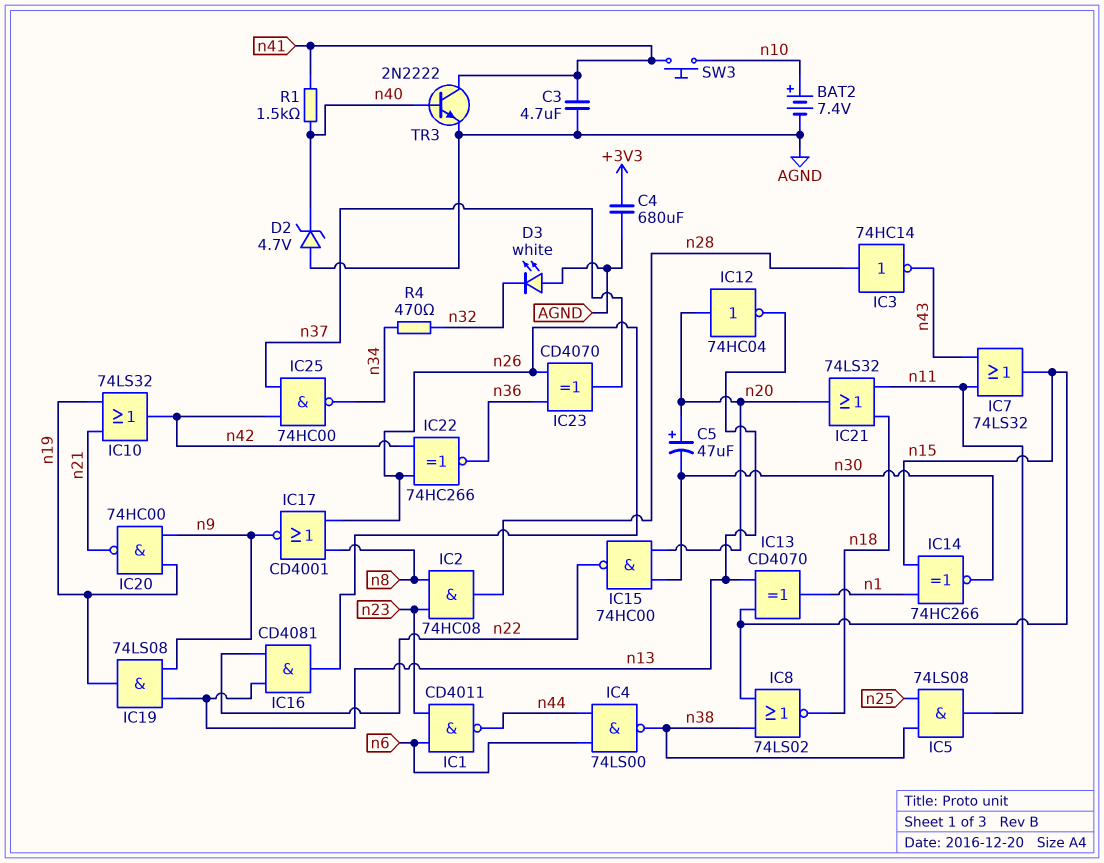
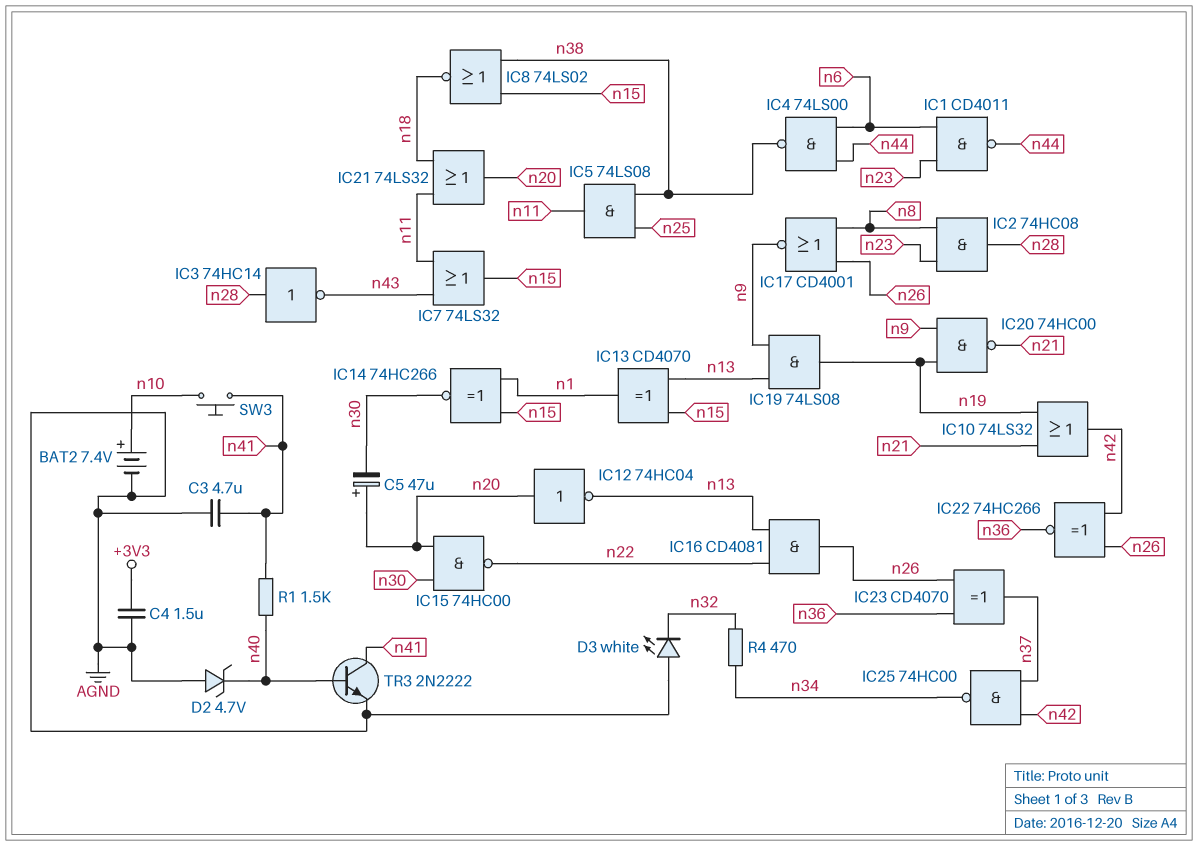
C4: 680uF (+3V3, AGND) -> 1.5uF (+3V3, AGND)

